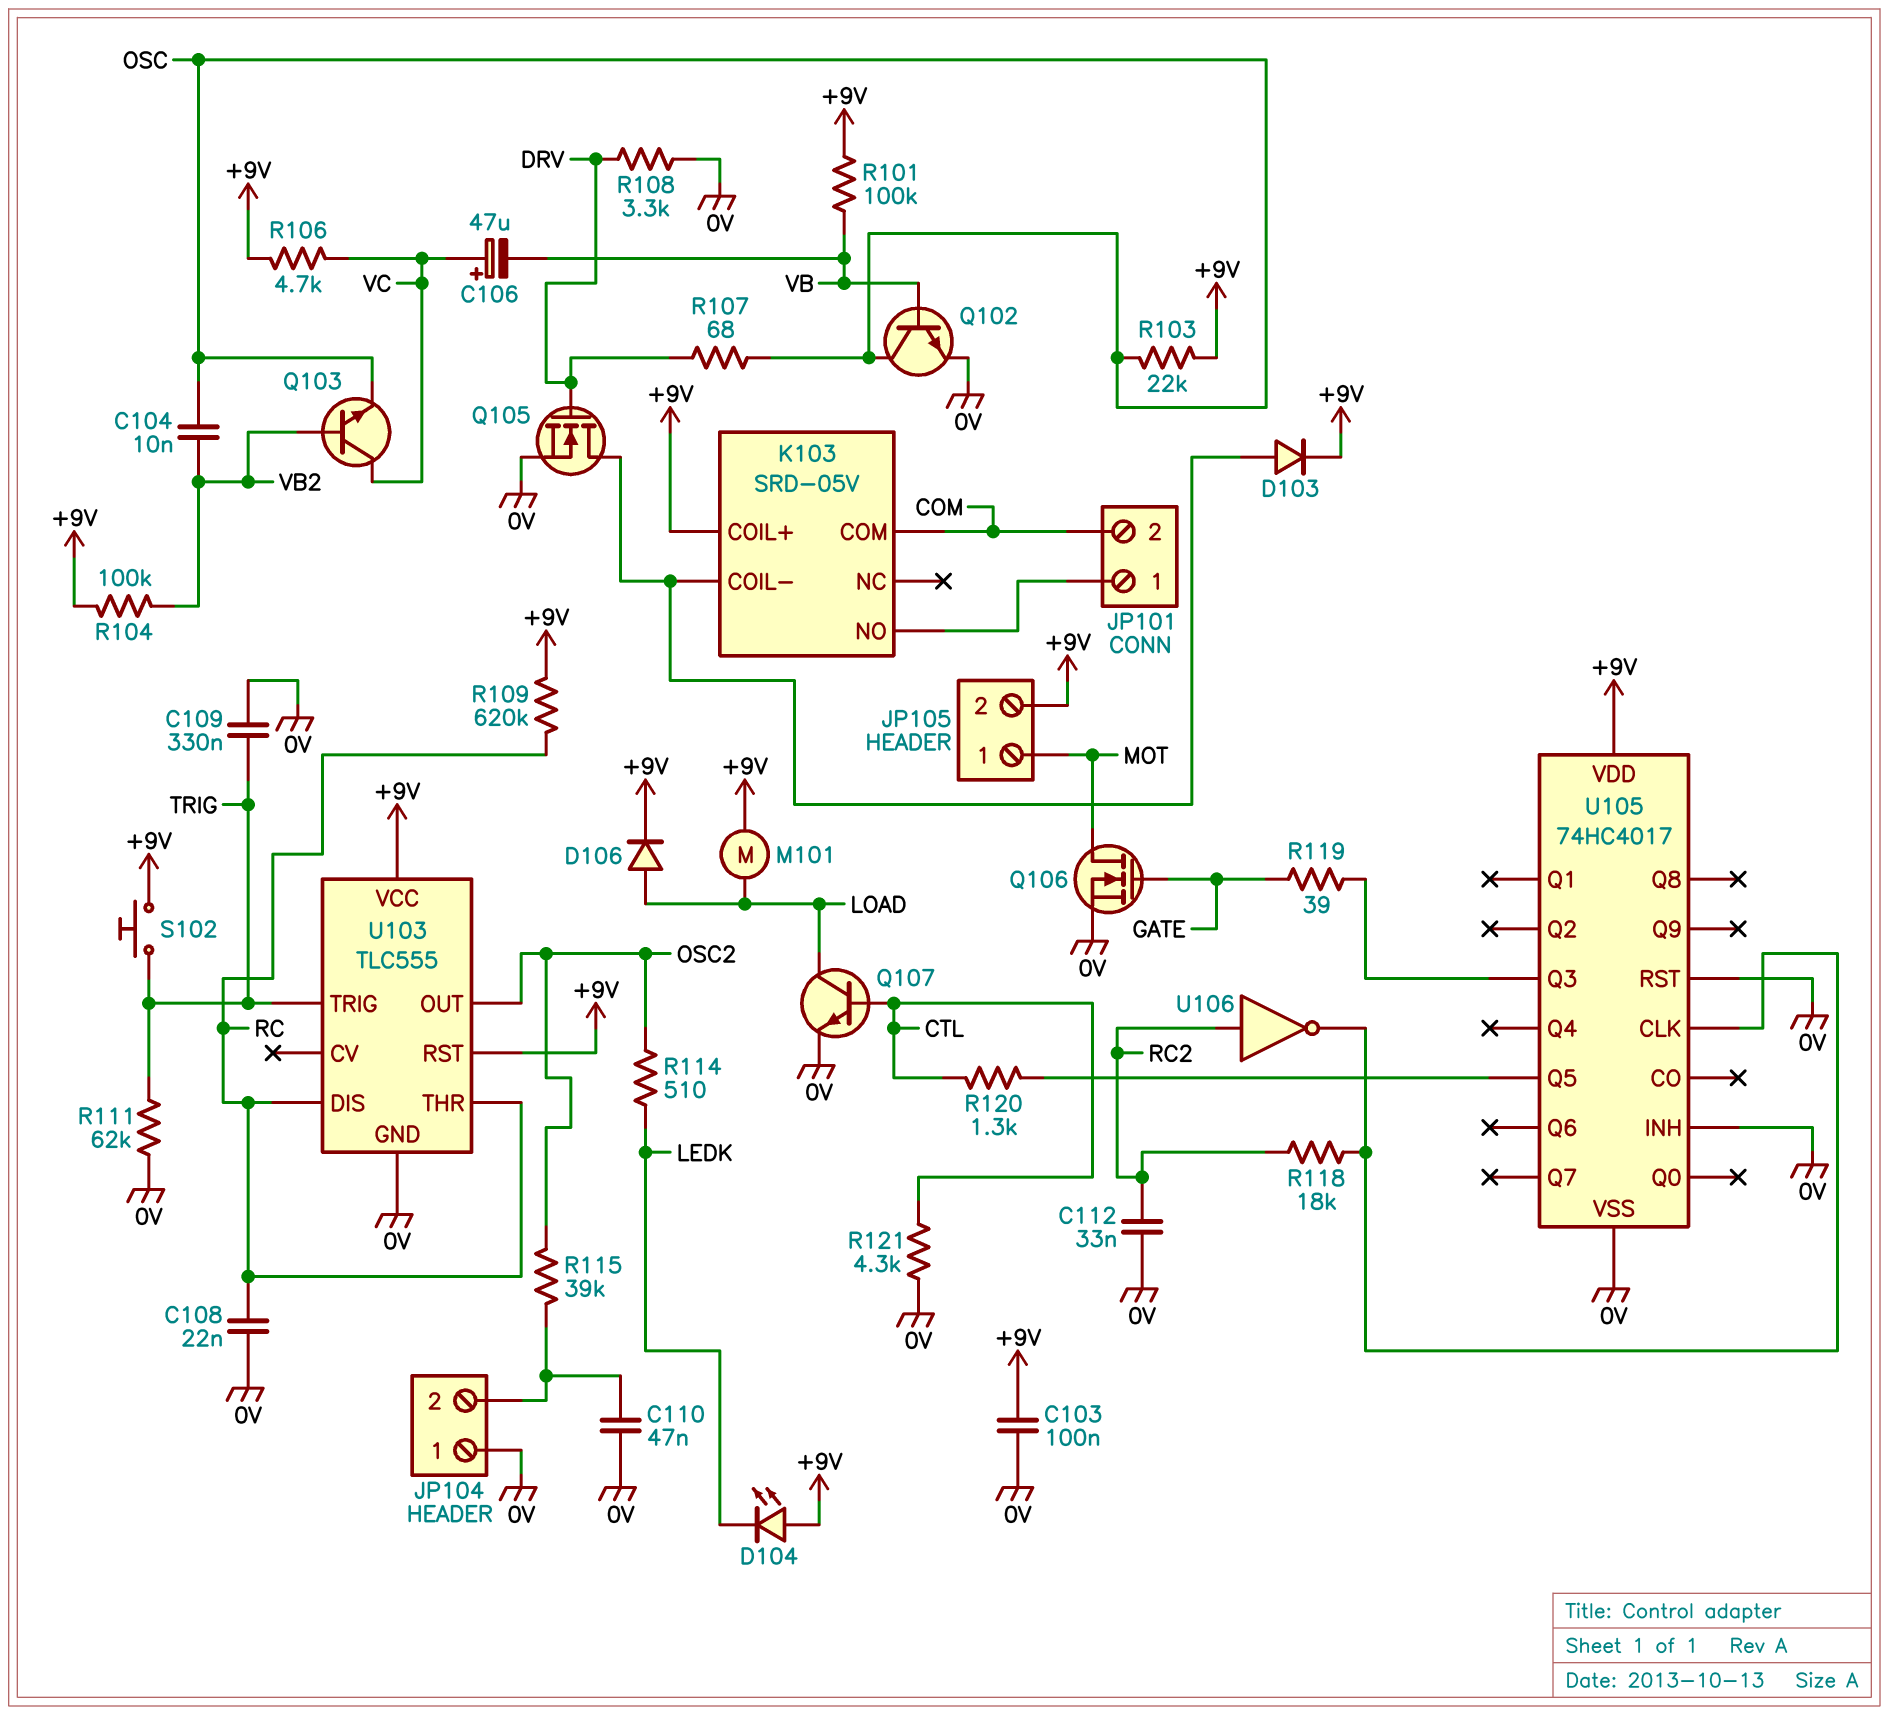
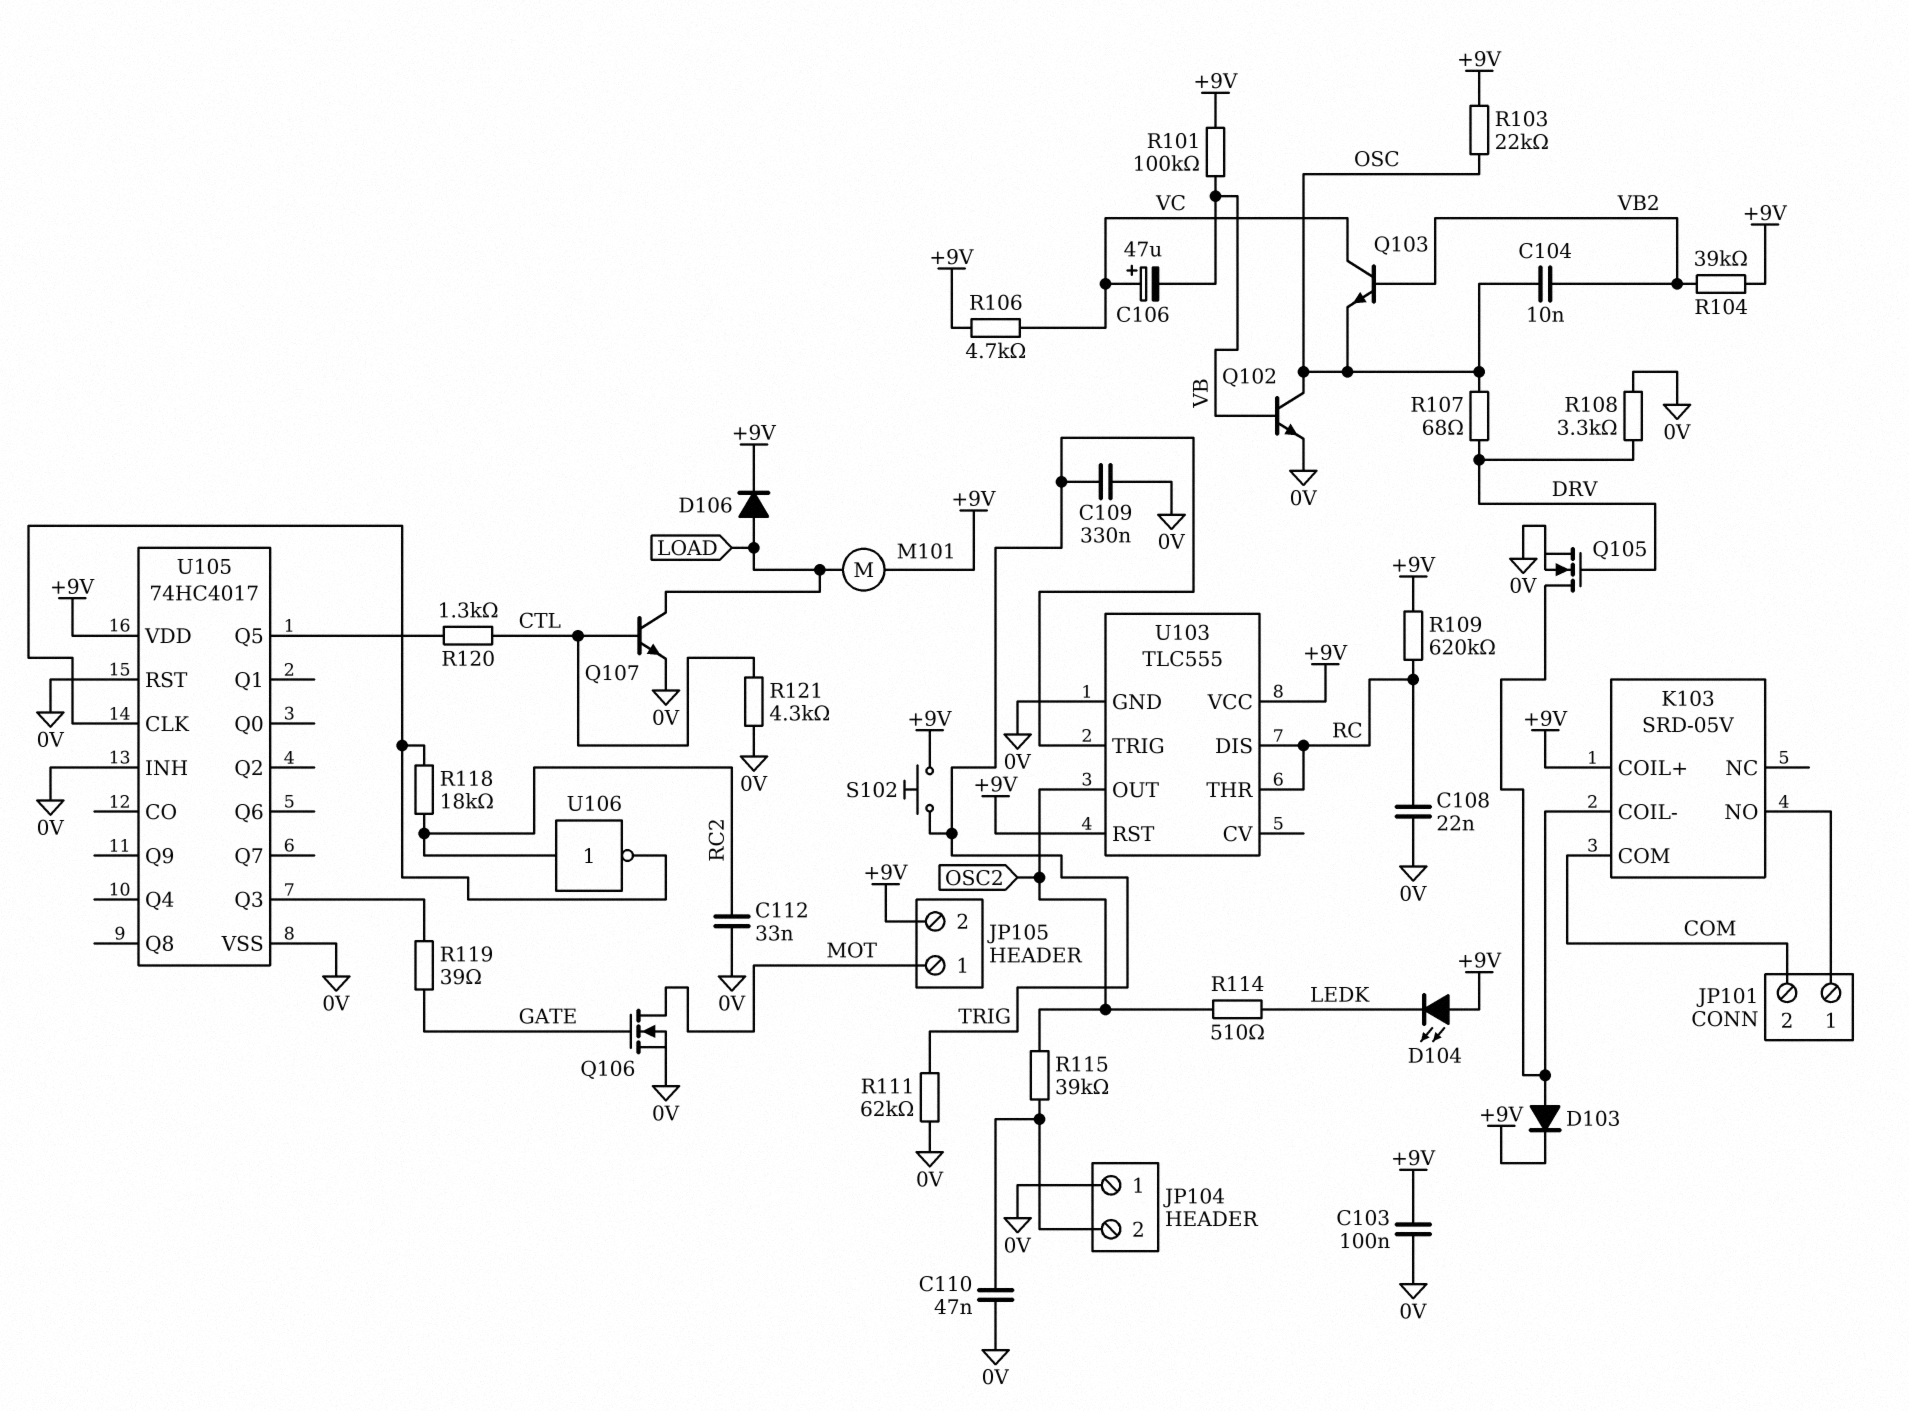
R104: 100k (+9V, VB2) -> 39k (+9V, VB2)

